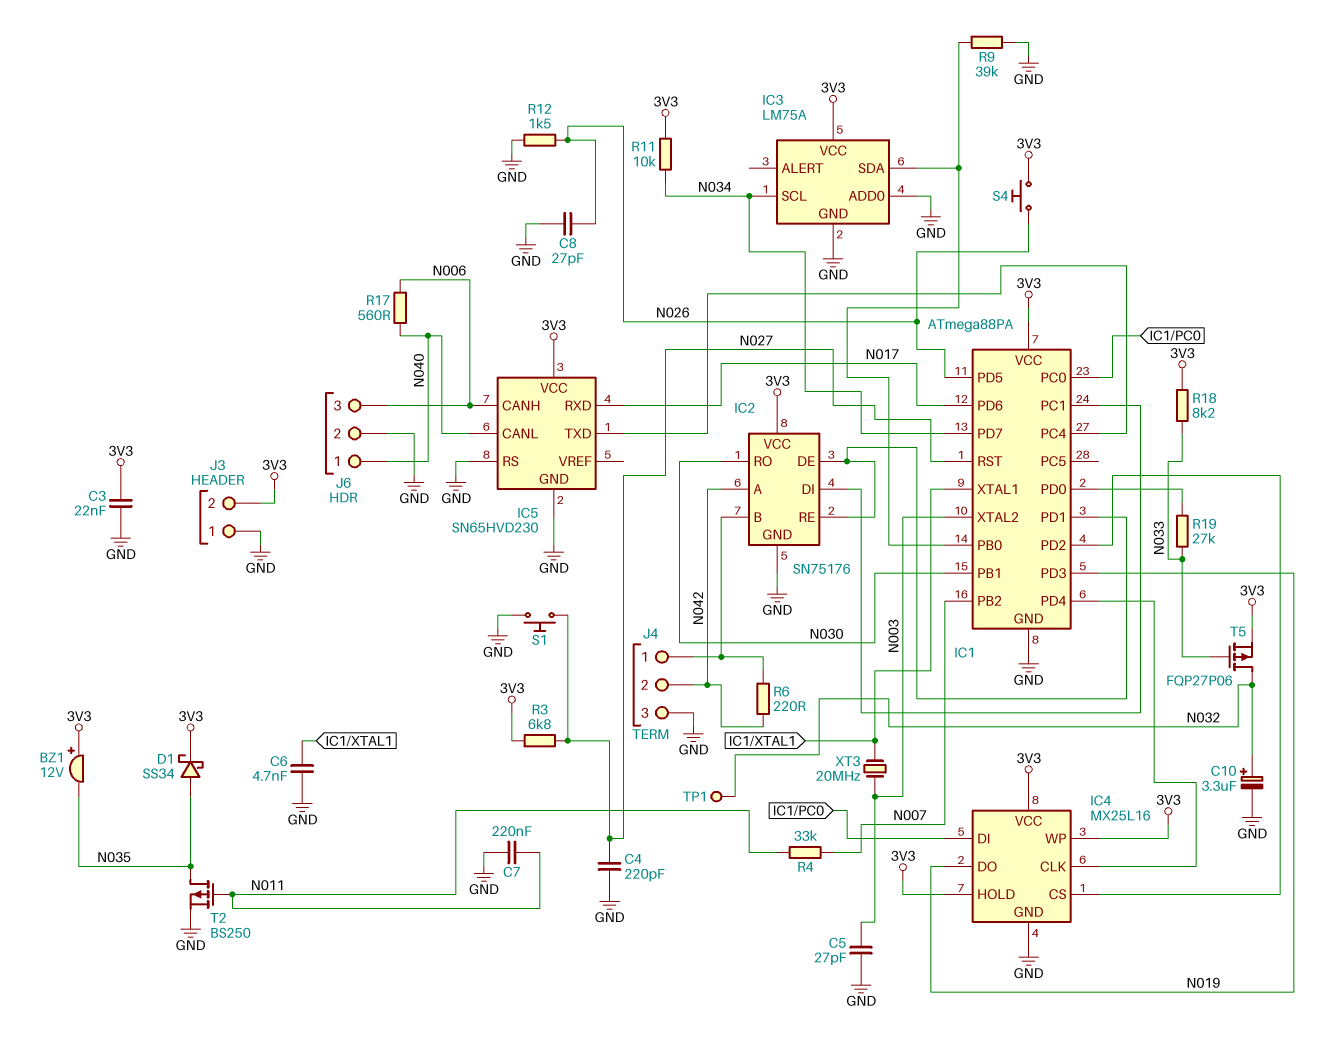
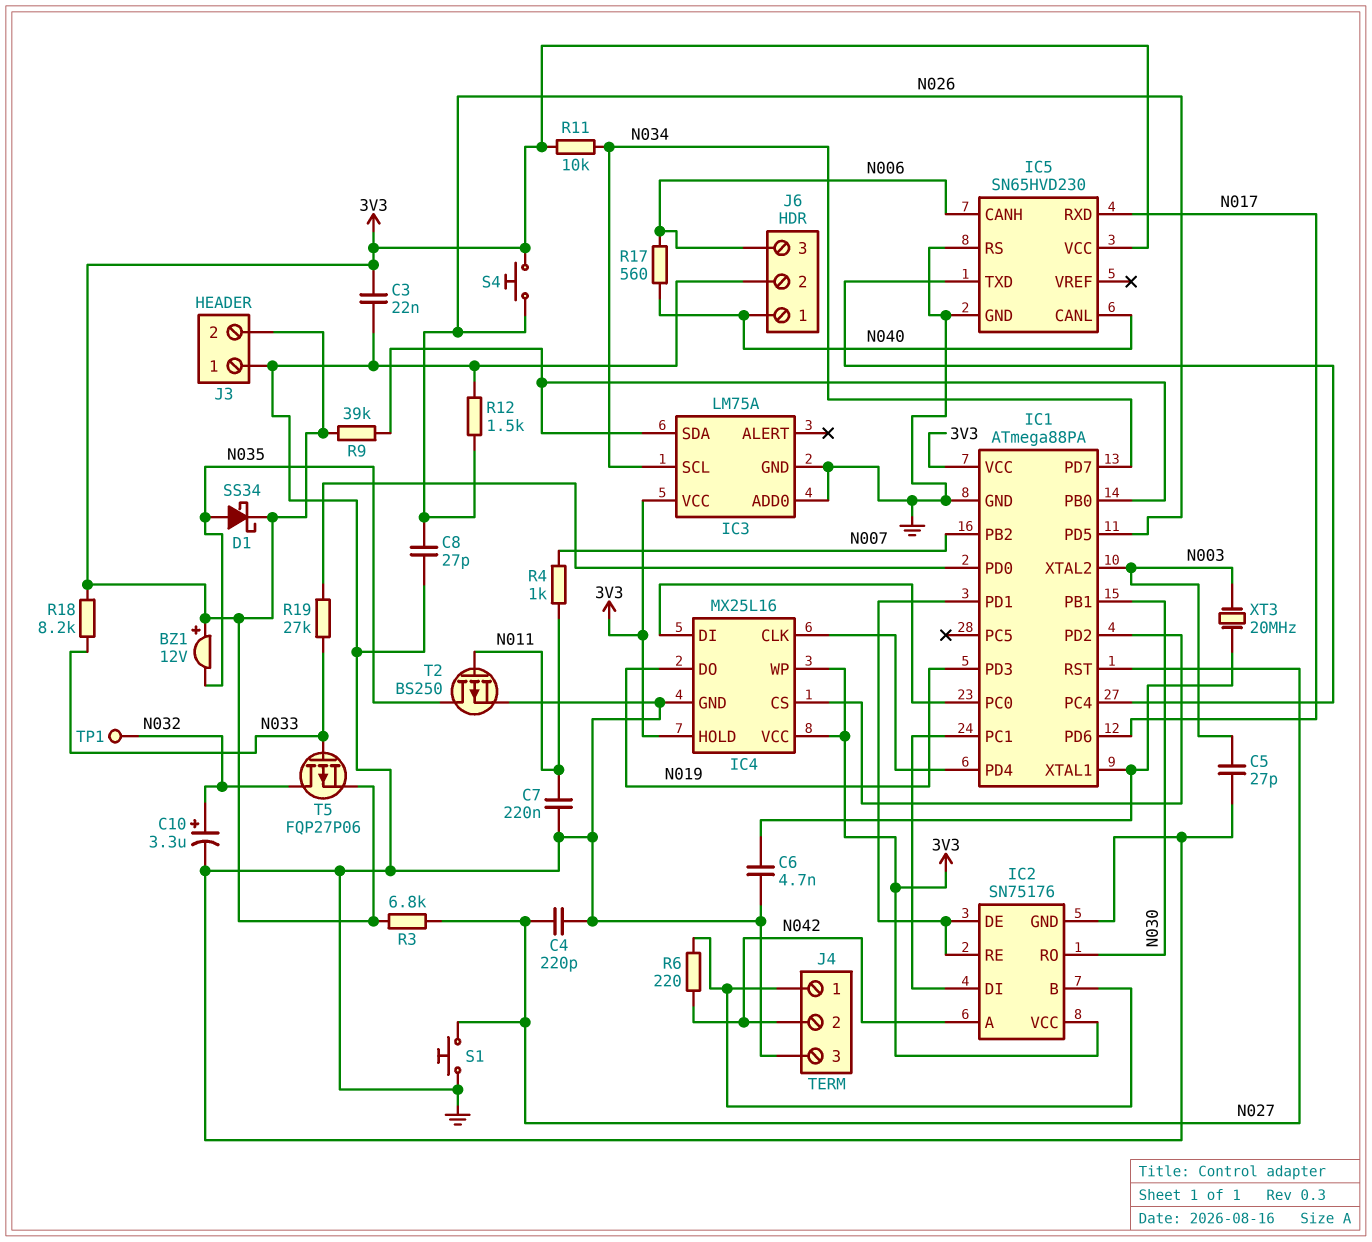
R4: 33k (N007, N011) -> 1k (N007, N011)
R9: 39k (GND, IC1/PB0) -> 39k (3V3, IC1/PB0)

